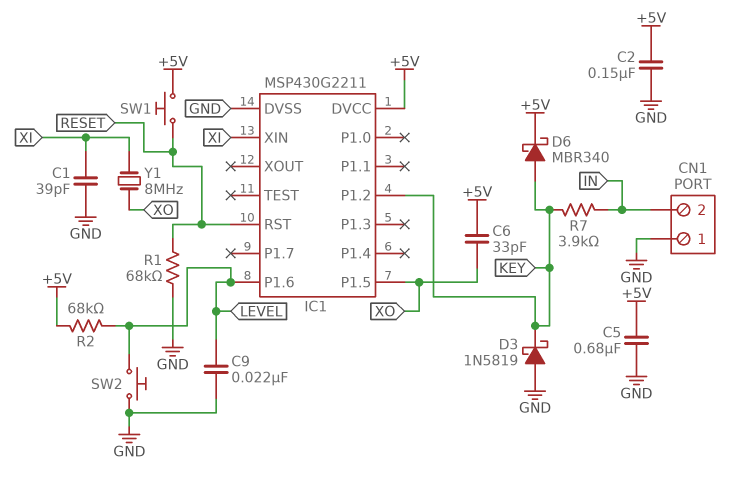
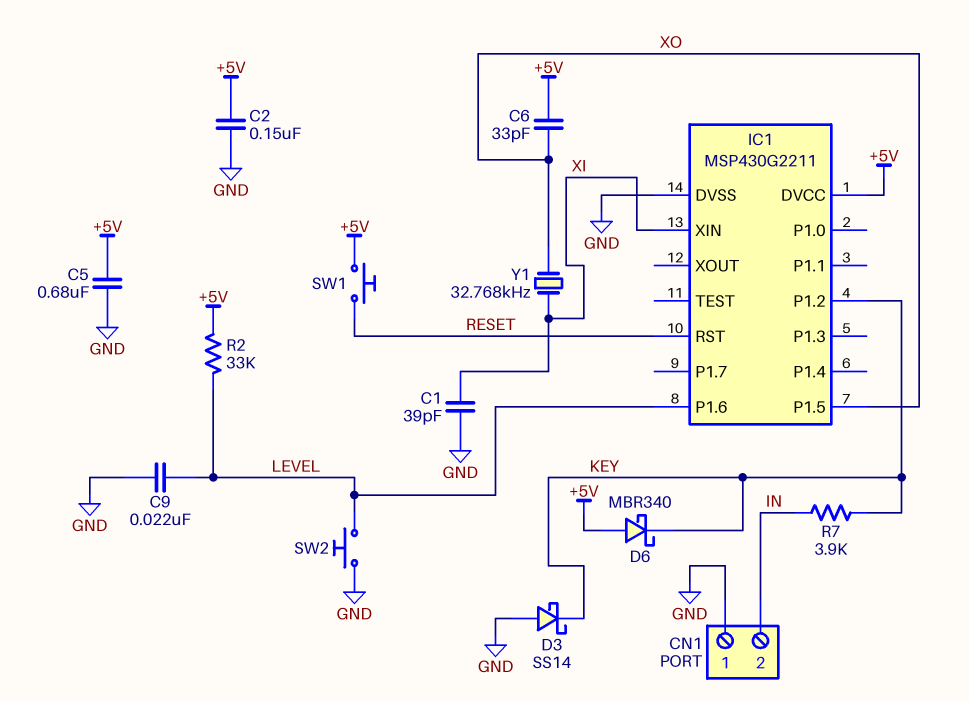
D3: schottky 1N5819 (A GND, K KEY) -> schottky SS14 (A GND, K KEY)
D6: schottky MBR340 (A KEY, K +5V) -> schottky MBR340 (A +5V, K KEY)
R1: 68k (GND, RESET) -> none
R2: 68k (+5V, LEVEL) -> 33k (+5V, LEVEL)
Y1: 8MHz (XI, XO) -> 32.768kHz (XI, XO)

